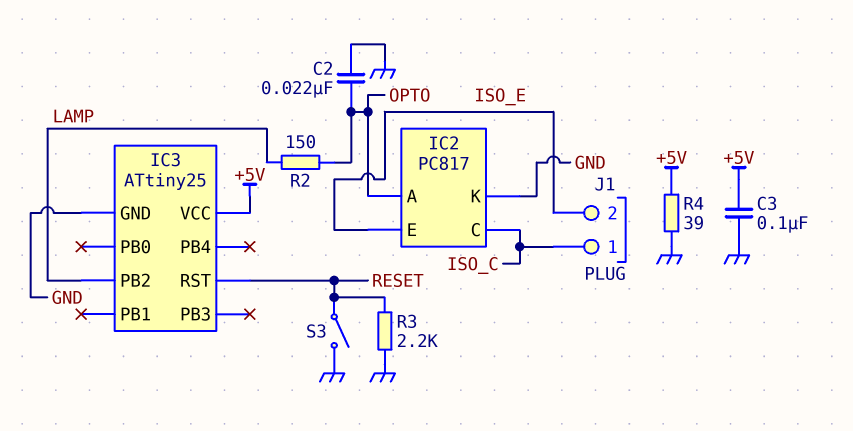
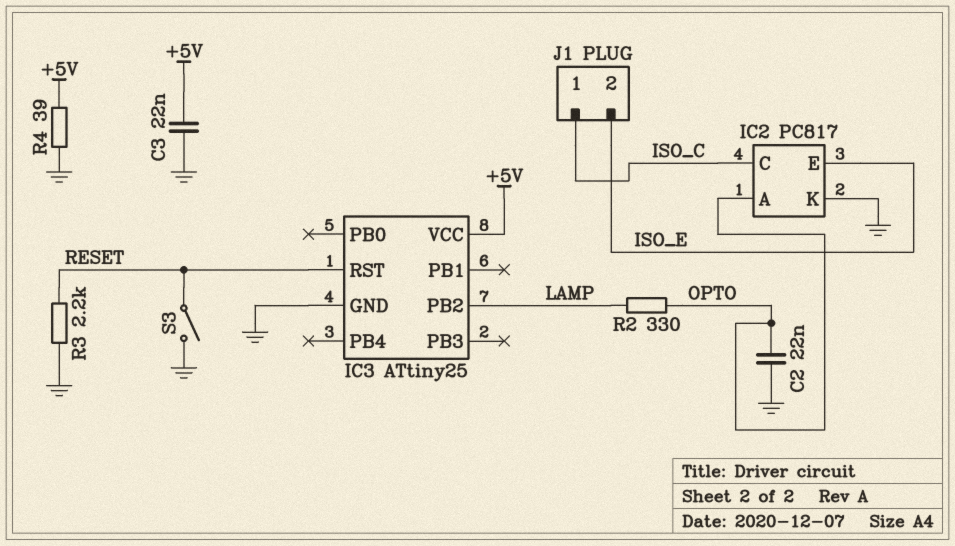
C3: 100nF (+5V, GND) -> 22nF (+5V, GND)
R2: 150 (LAMP, OPTO) -> 330 (LAMP, OPTO)

